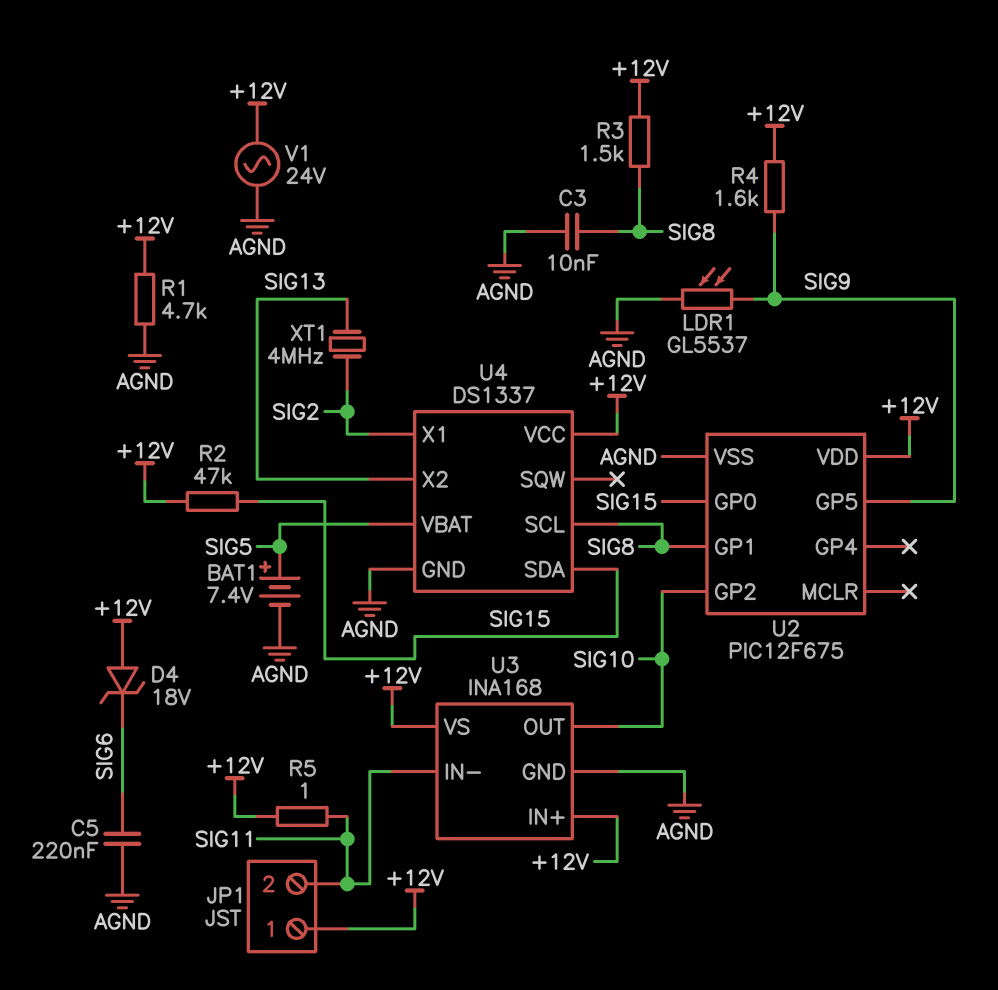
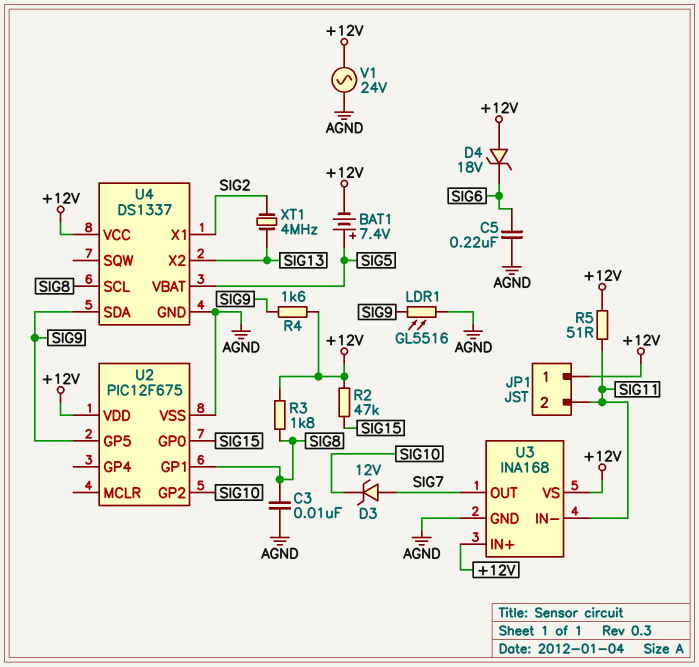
BAT1: 7.4V (plus SIG5, minus AGND) -> 7.4V (plus SIG5, minus +12V)
D3: none -> zener 12V (A SIG7, K SIG10)
LDR1: GL5537 (AGND, SIG9) -> GL5516 (AGND, SIG9)
R1: 4.7k (+12V, AGND) -> none
R3: 1.5k (+12V, SIG8) -> 1.8k (+12V, SIG8)
R5: 1 (+12V, SIG11) -> 51 (+12V, SIG11)
U3 pin OUT: SIG10 -> SIG7
U4 pin SDA: SIG15 -> SIG9

